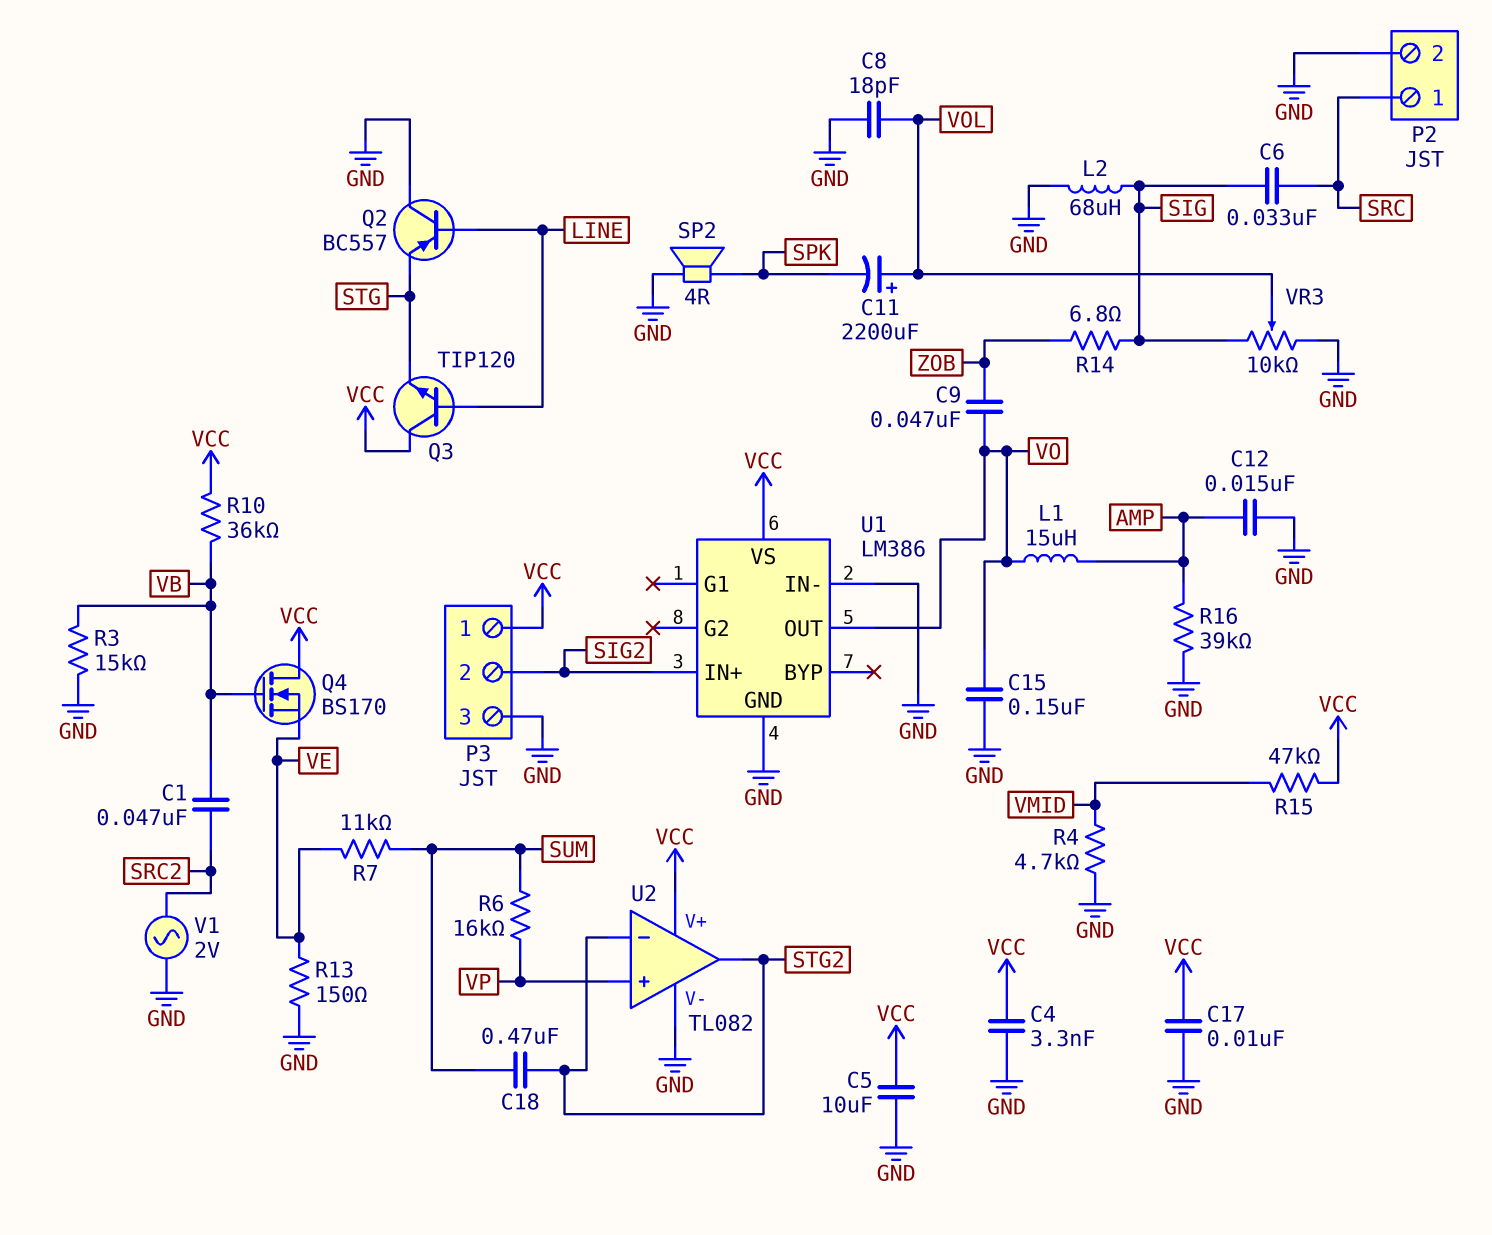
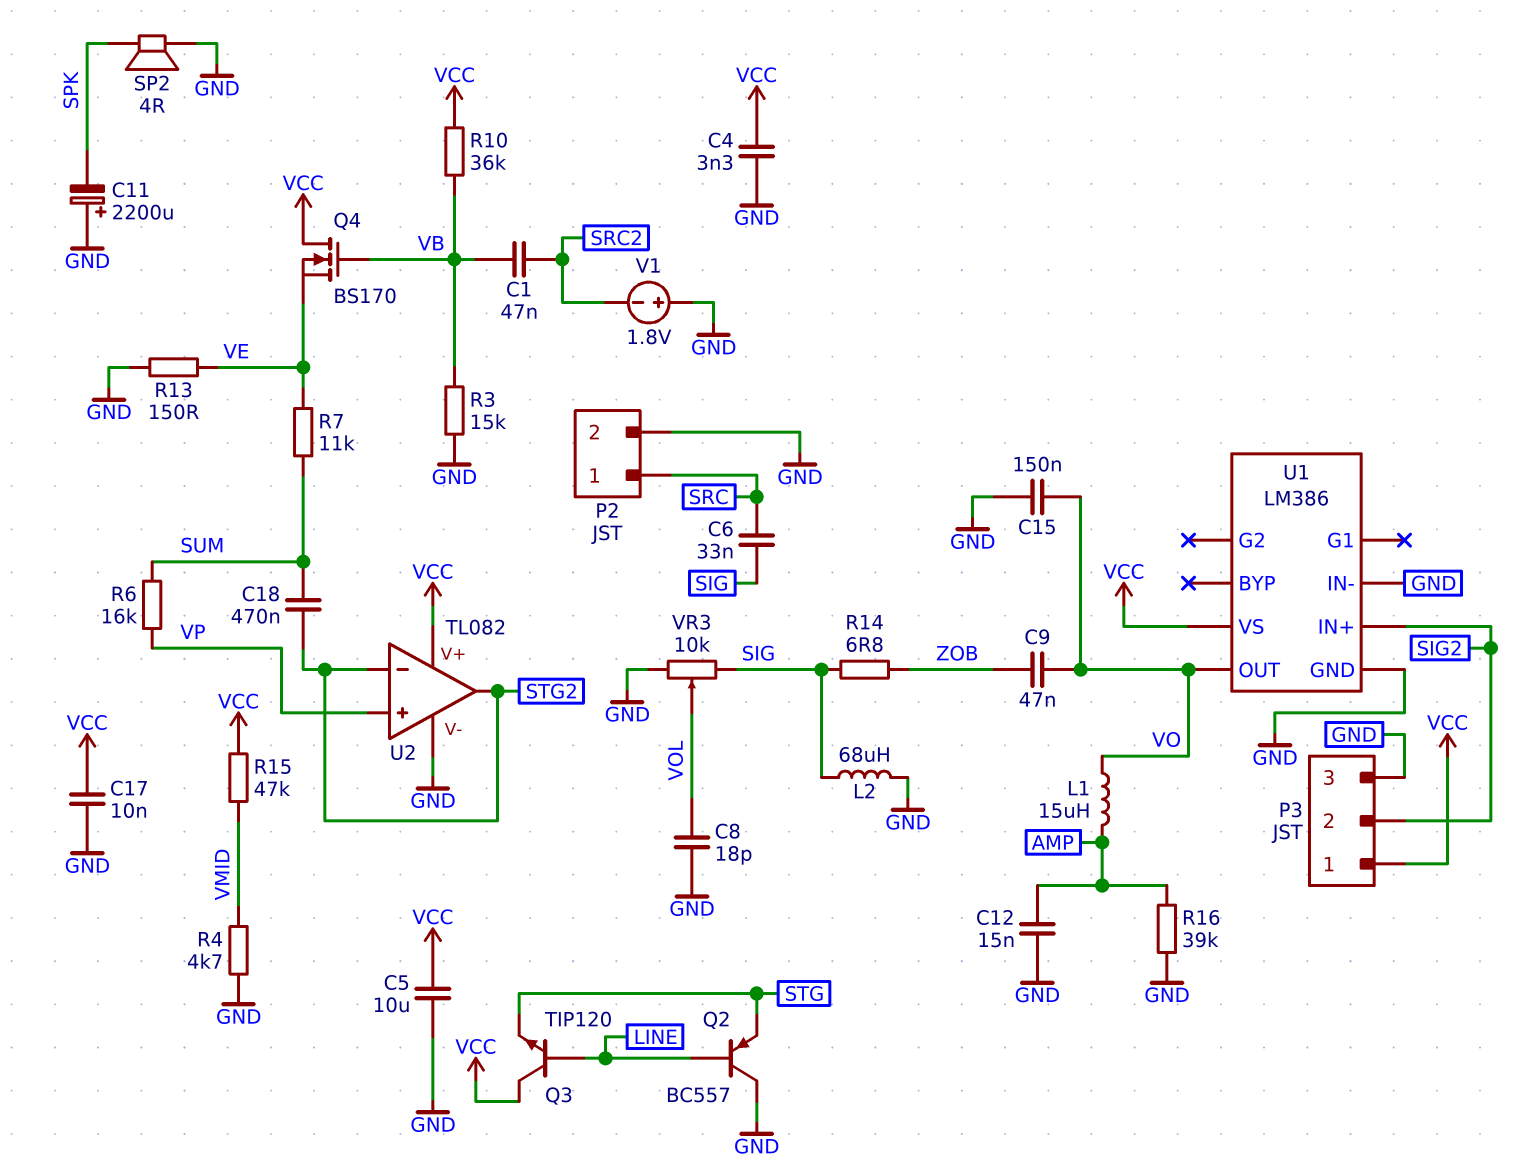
C11: 2200uF (plus VOL, minus SPK) -> 2200uF (plus GND, minus SPK)
V1: AC 2V (GND, SRC2) -> 1.8V (plus GND, minus SRC2)

